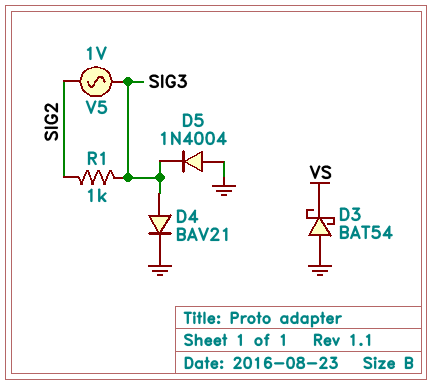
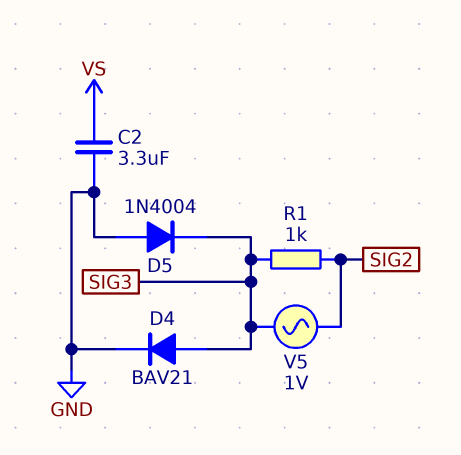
C2: none -> 3.3uF (GND, VS)
D3: schottky BAT54 (A GND, K VS) -> none

